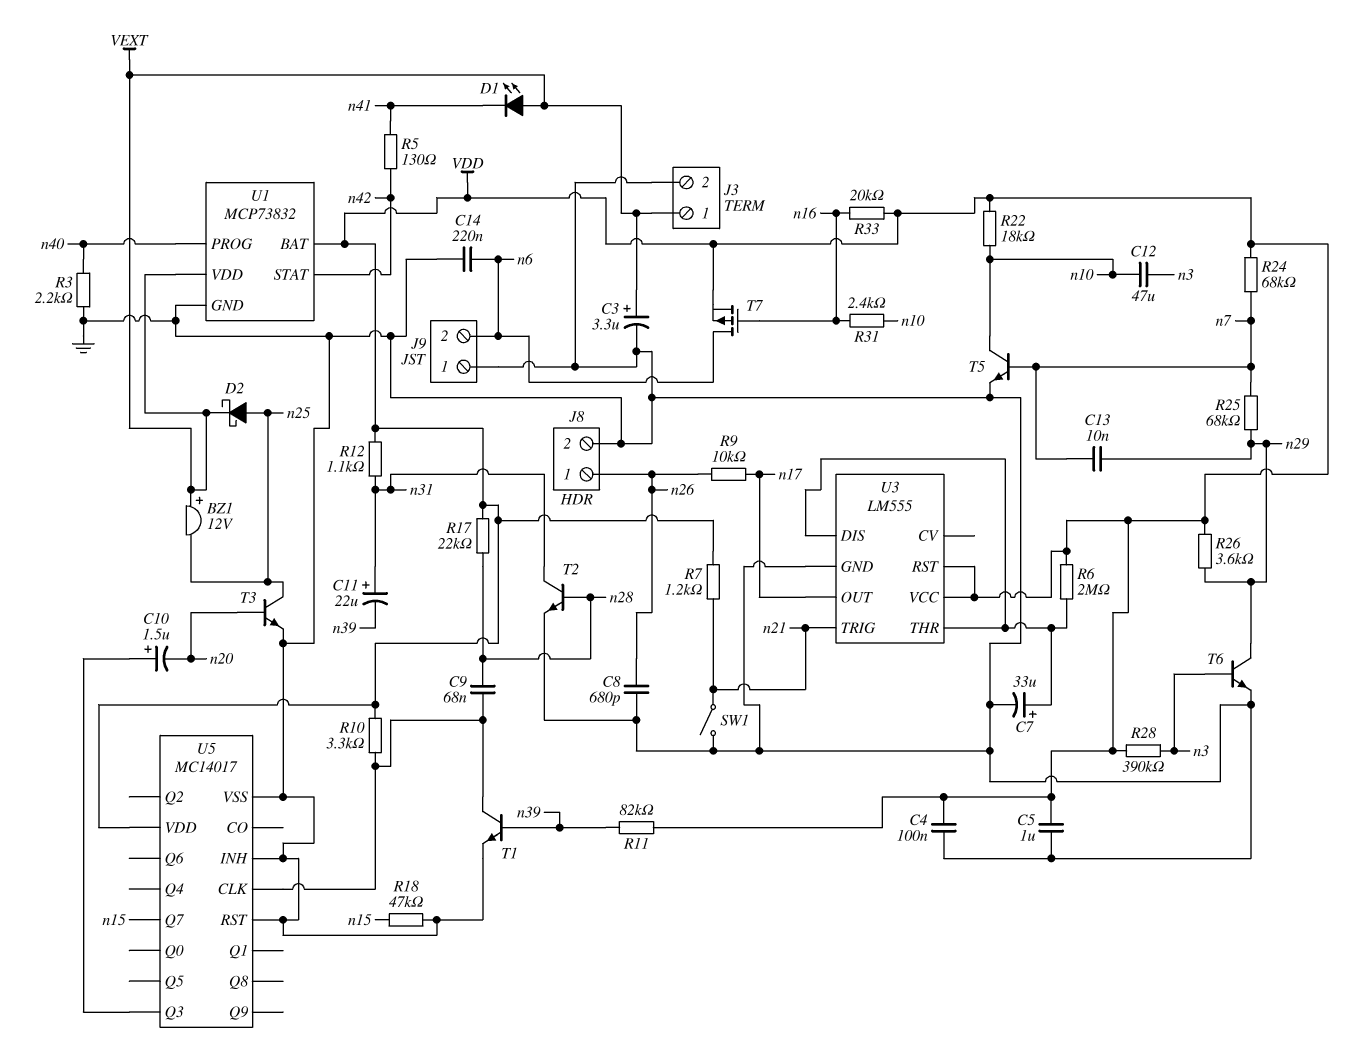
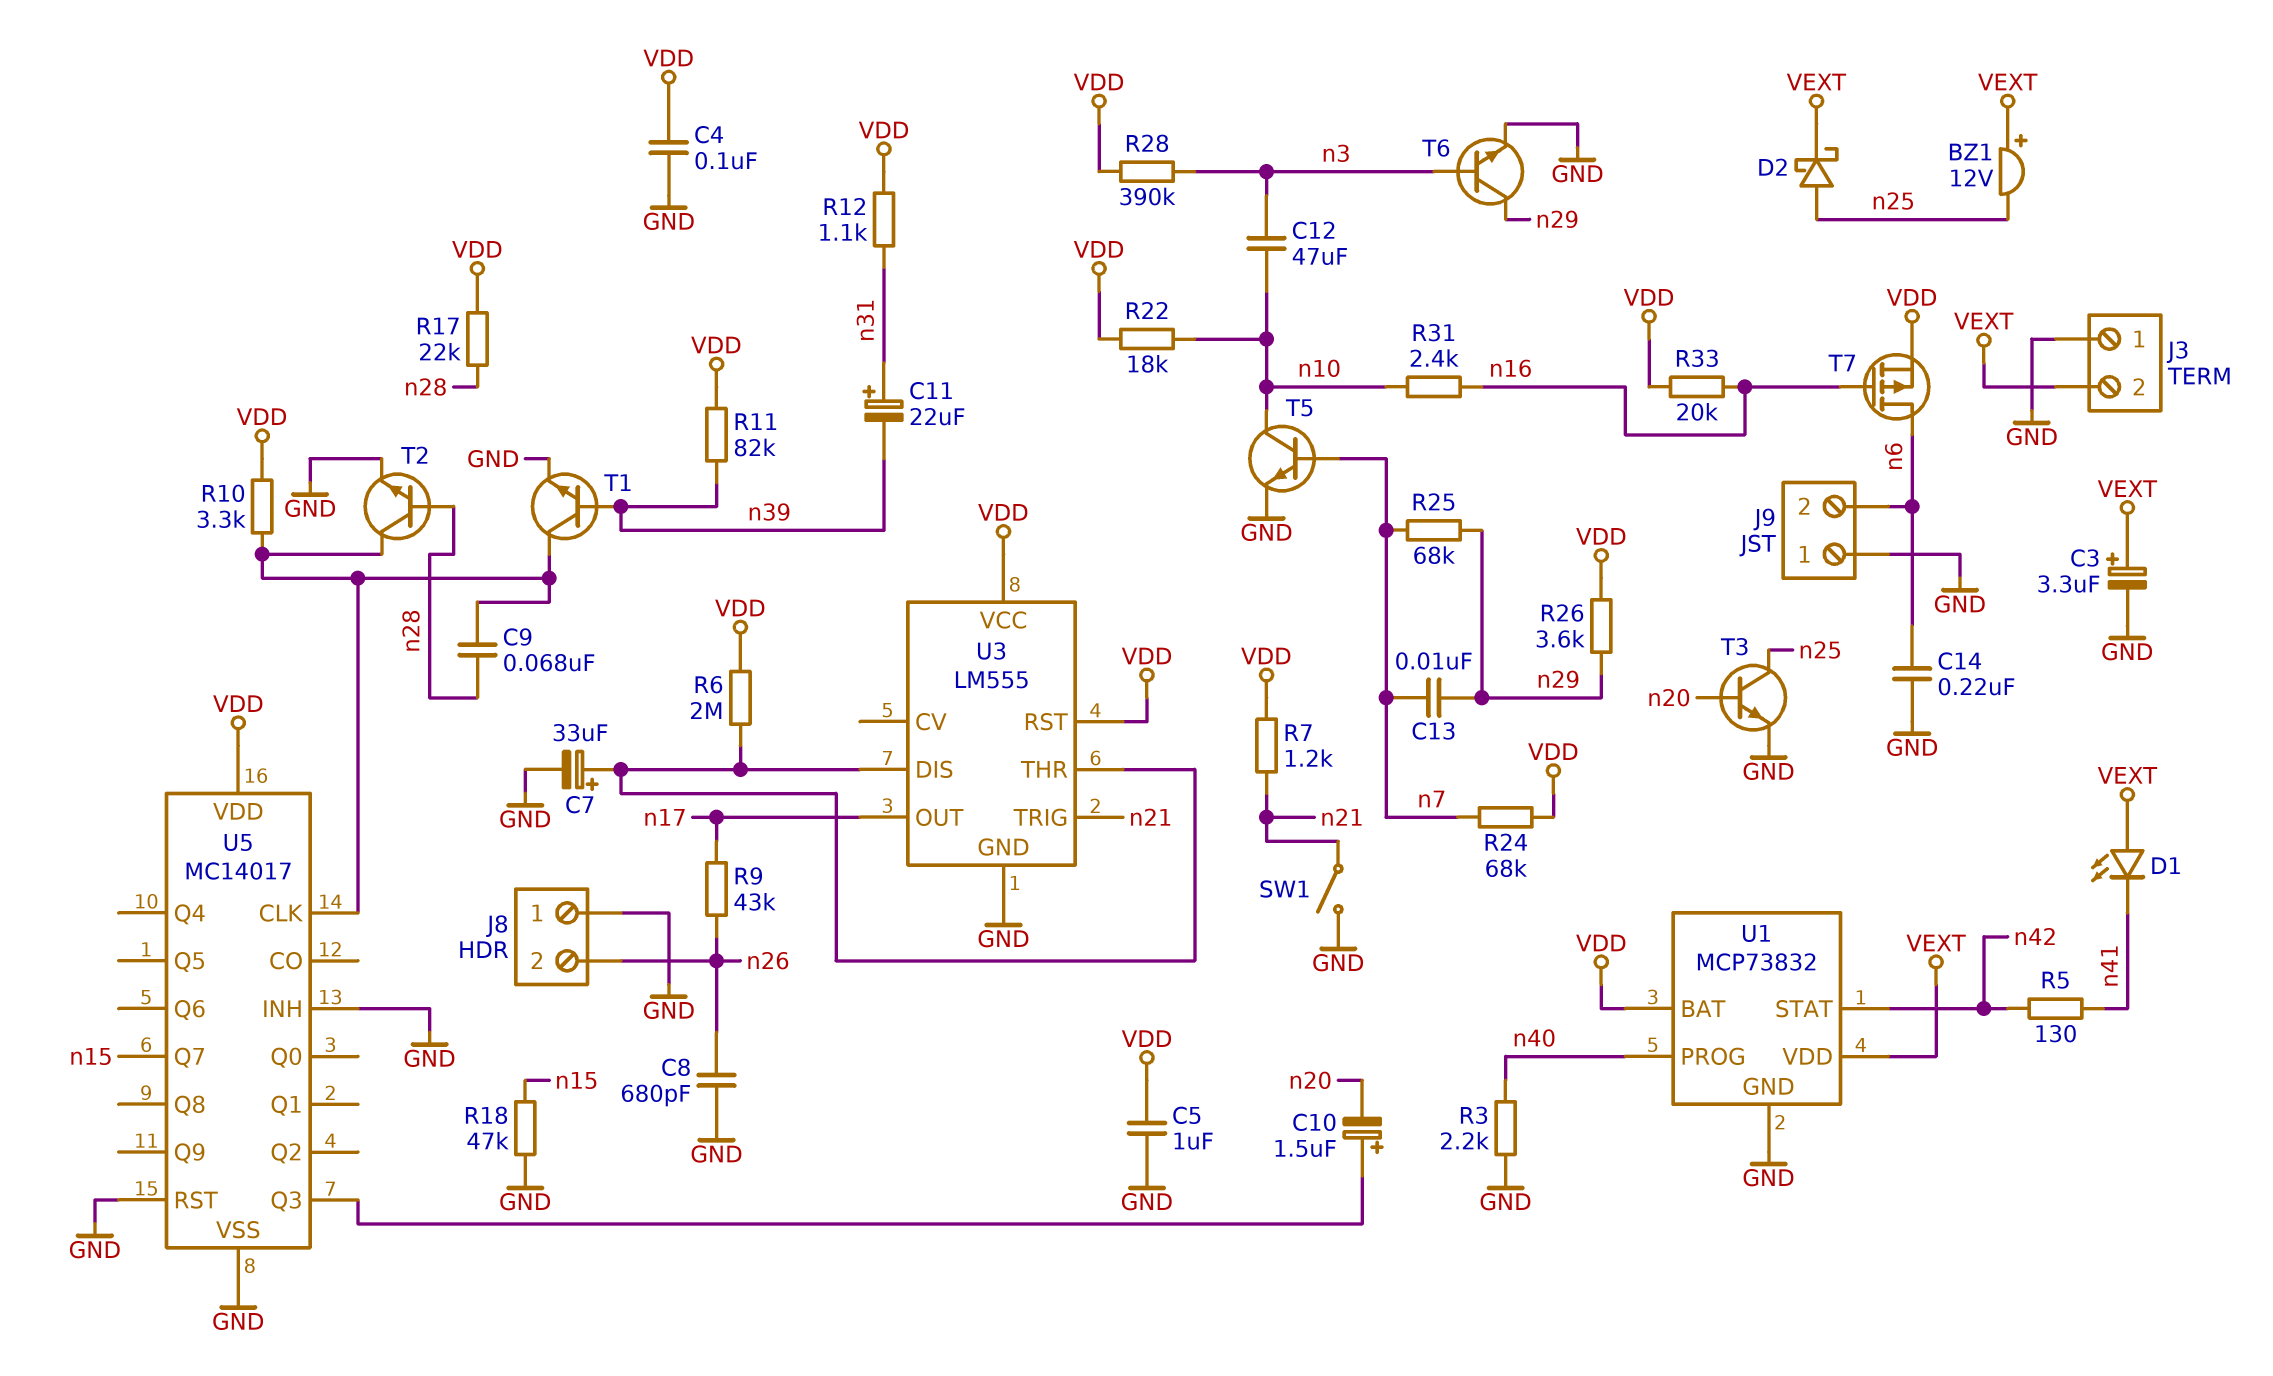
J3 pin 1: VEXT -> GND
J3 pin 2: GND -> VEXT
J8 pin 1: n26 -> GND
J8 pin 2: GND -> n26
R9: 10k (n17, n26) -> 43k (n17, n26)
T2: NPN (B n28, C n31, E GND) -> NPN (B n28, C U5/CLK, E GND)

